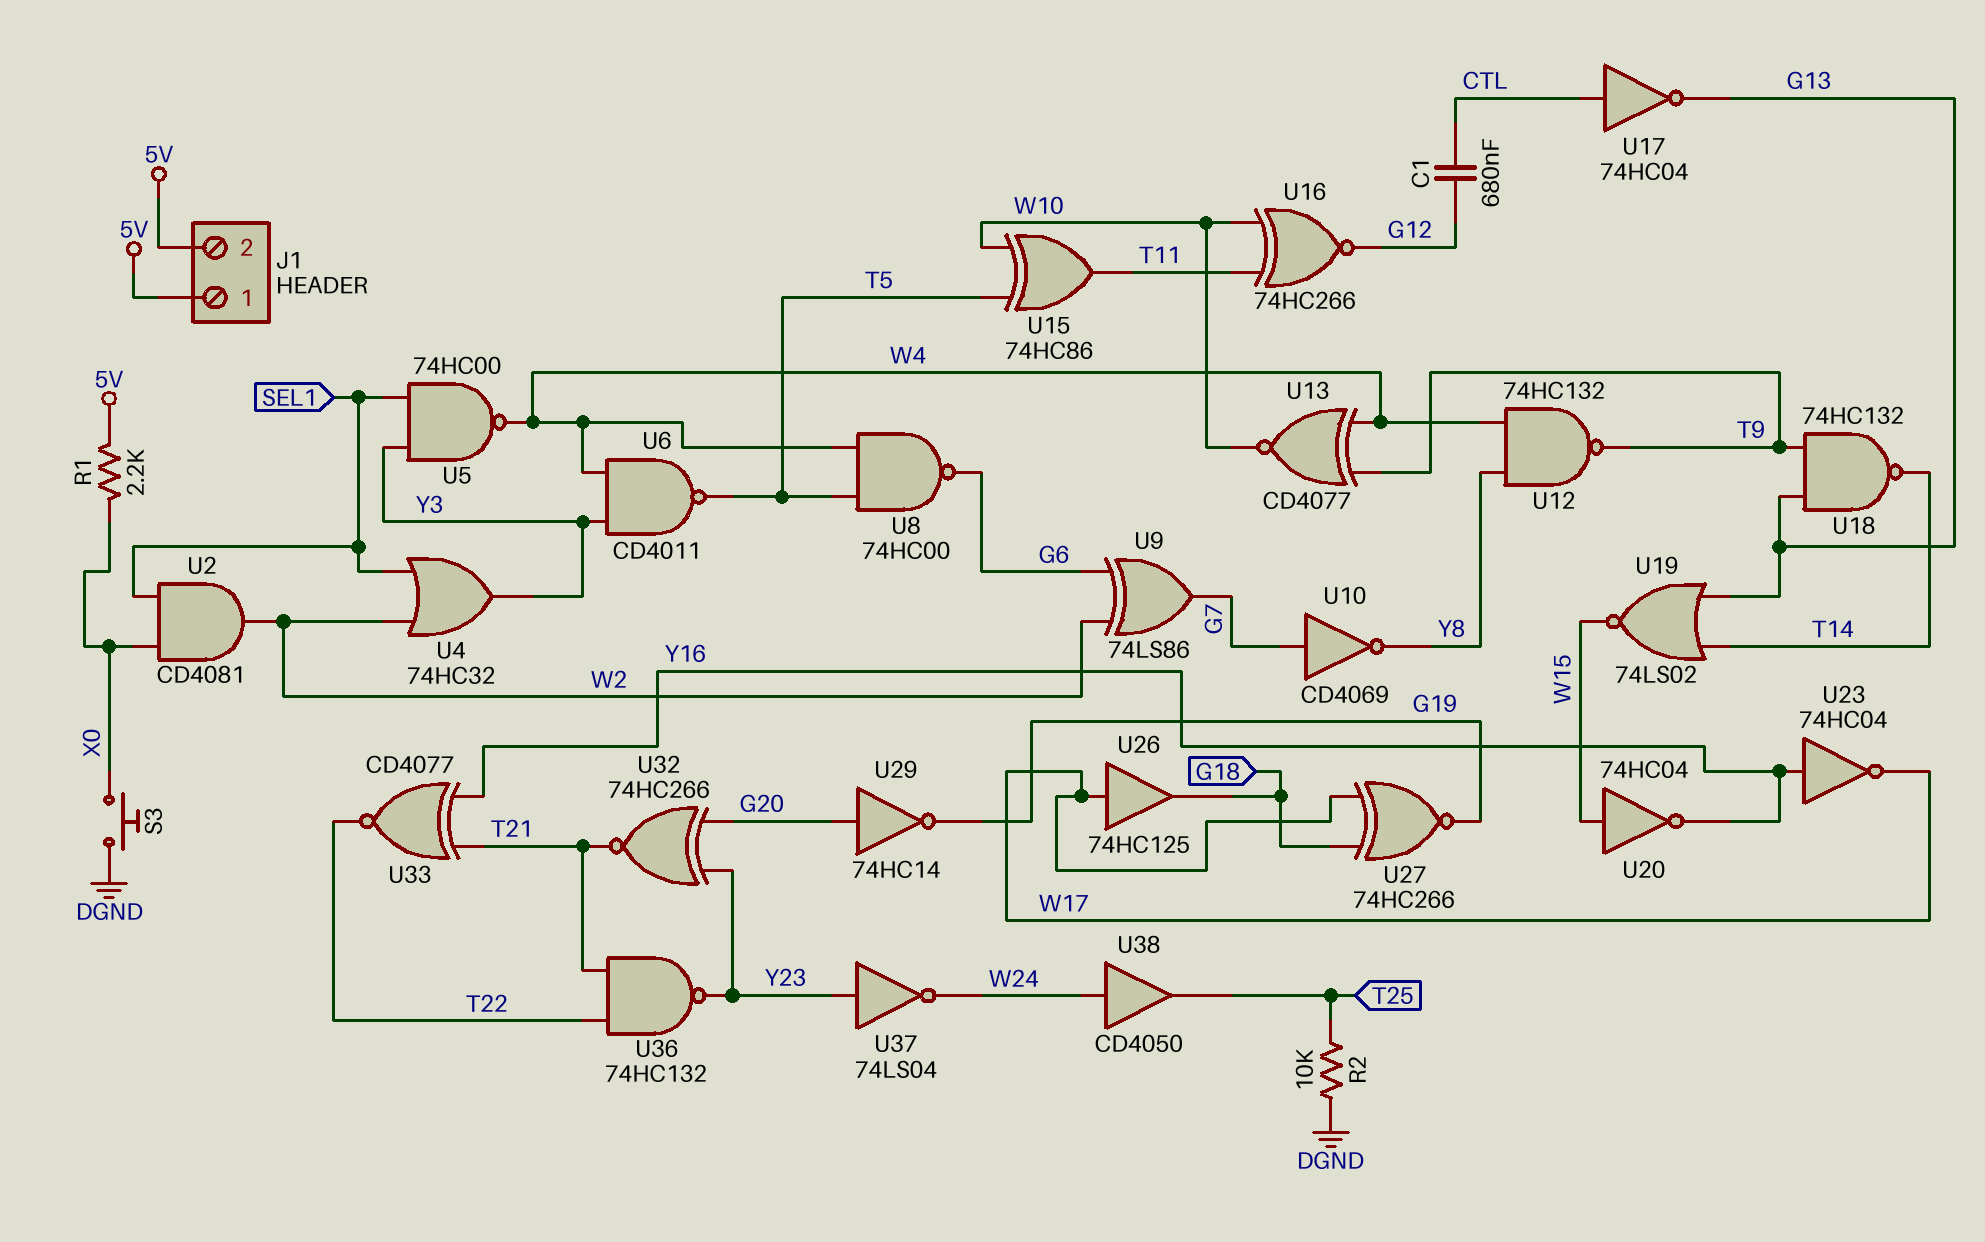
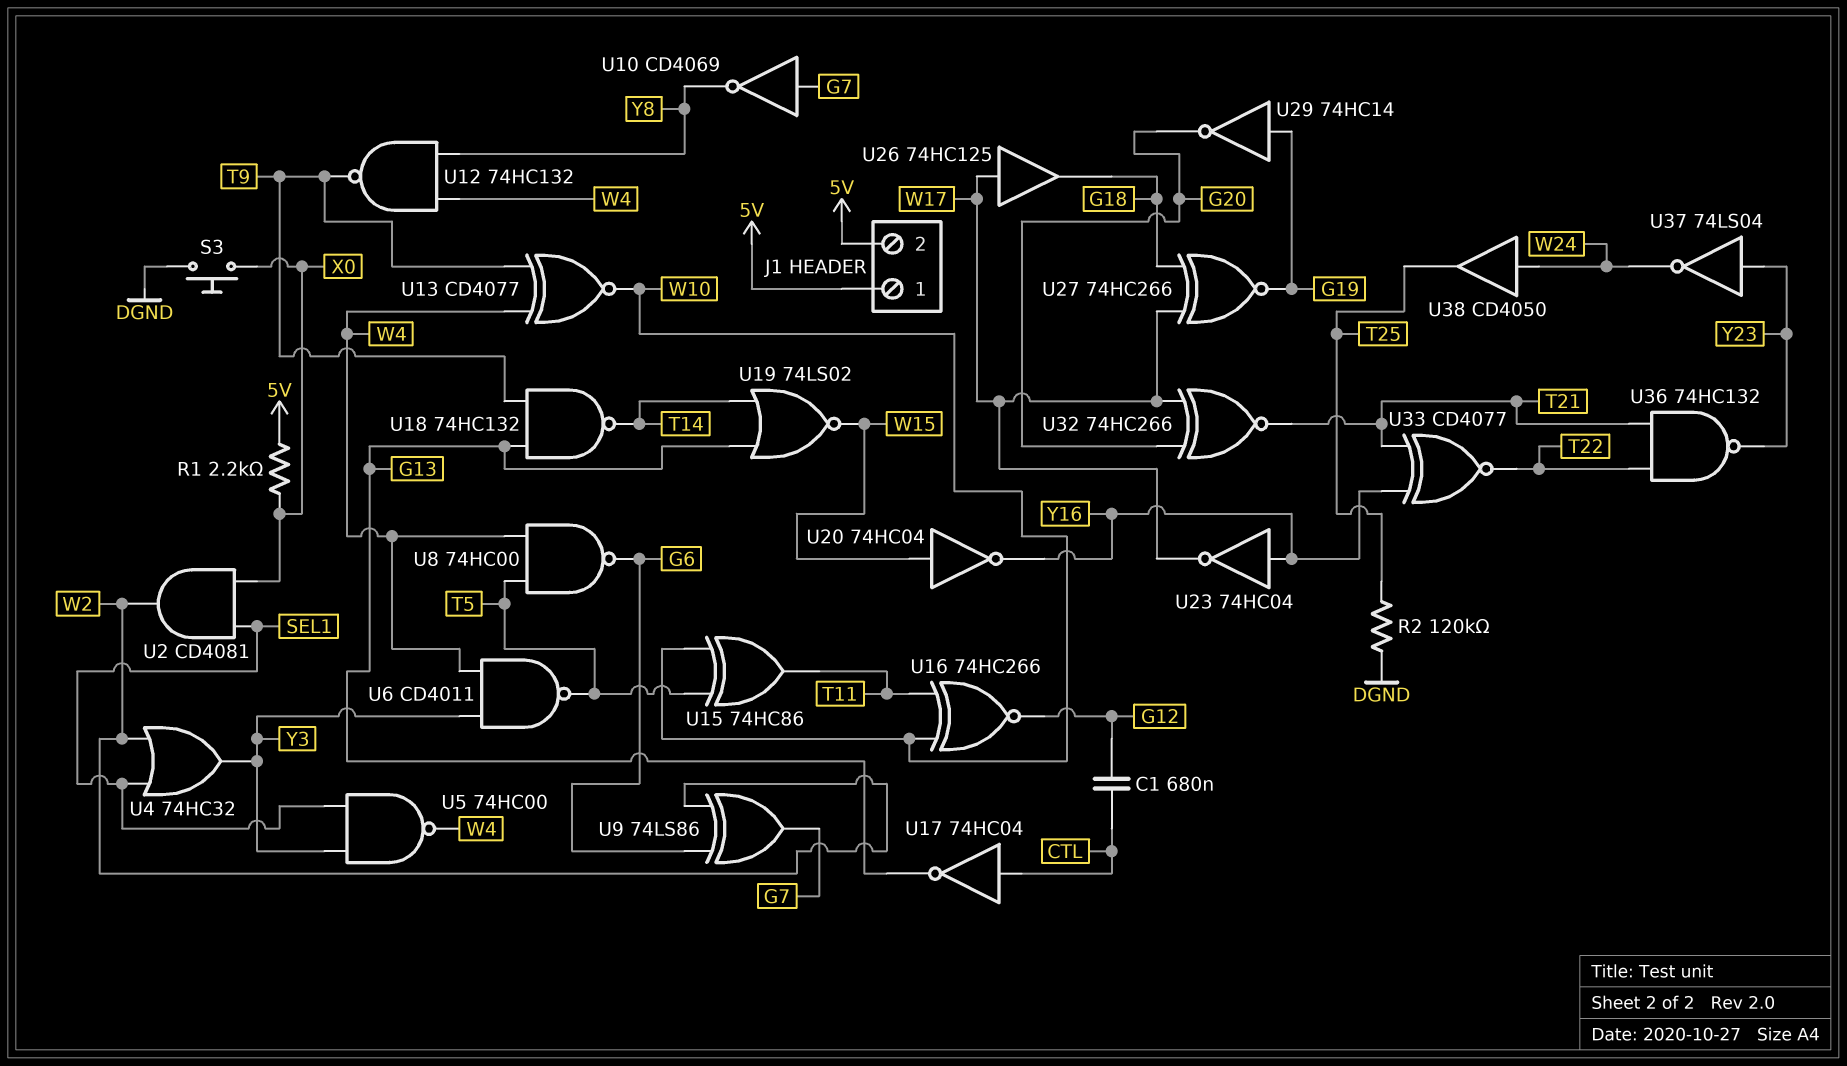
R2: 10k (DGND, T25) -> 120k (DGND, T25)
U29: NOT 74HC14 (in G20, out G19) -> NOT 74HC14 (in G19, out G20)
U32: XNOR 74HC266 (in G20, in Y23, out T21) -> XNOR 74HC266 (in G20, in W17, out T21)

